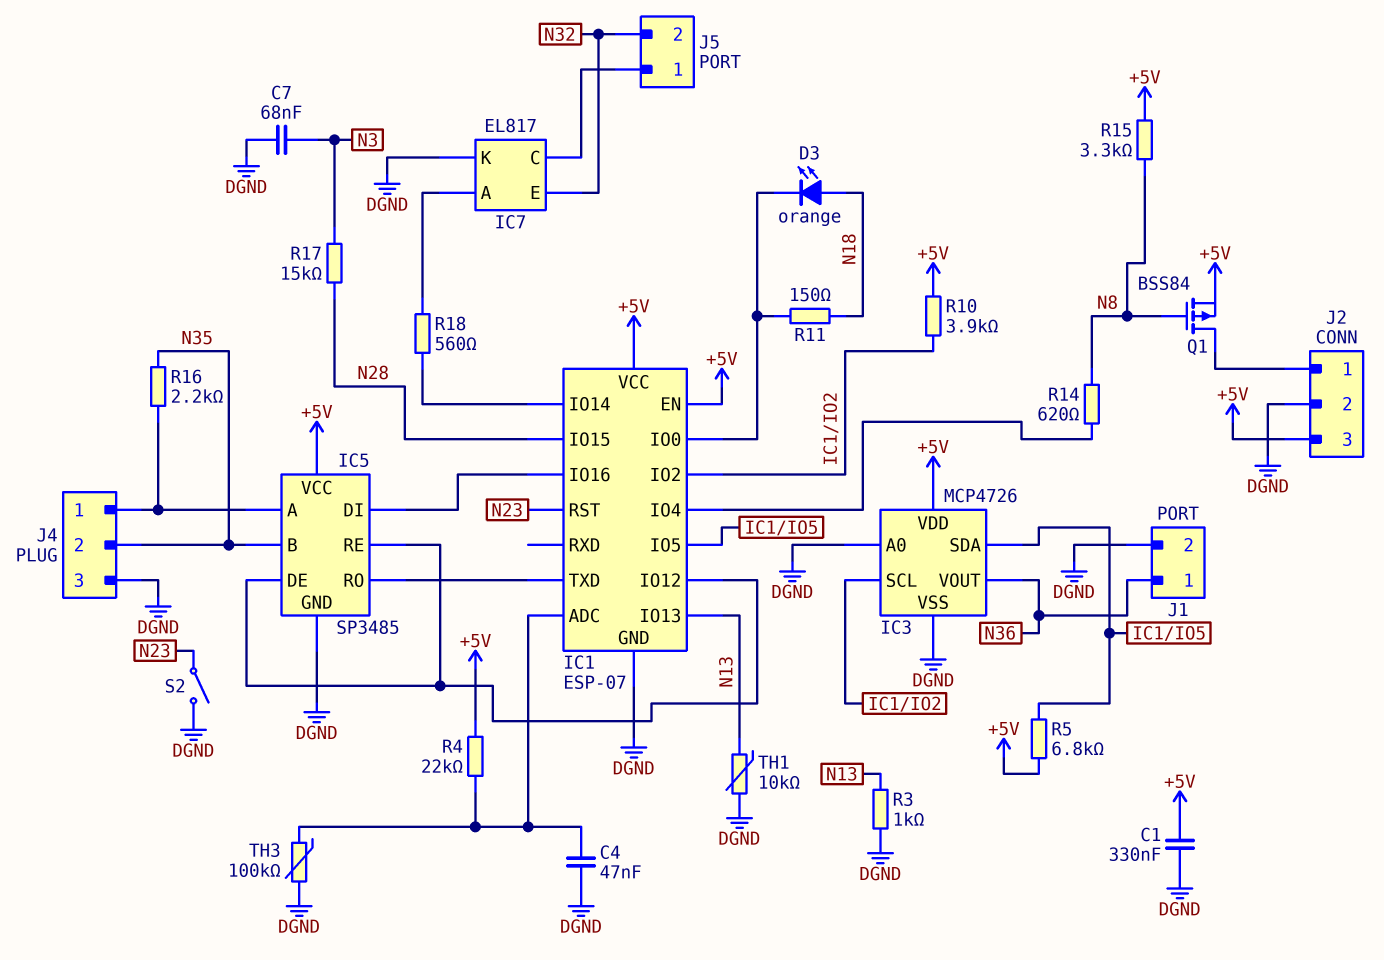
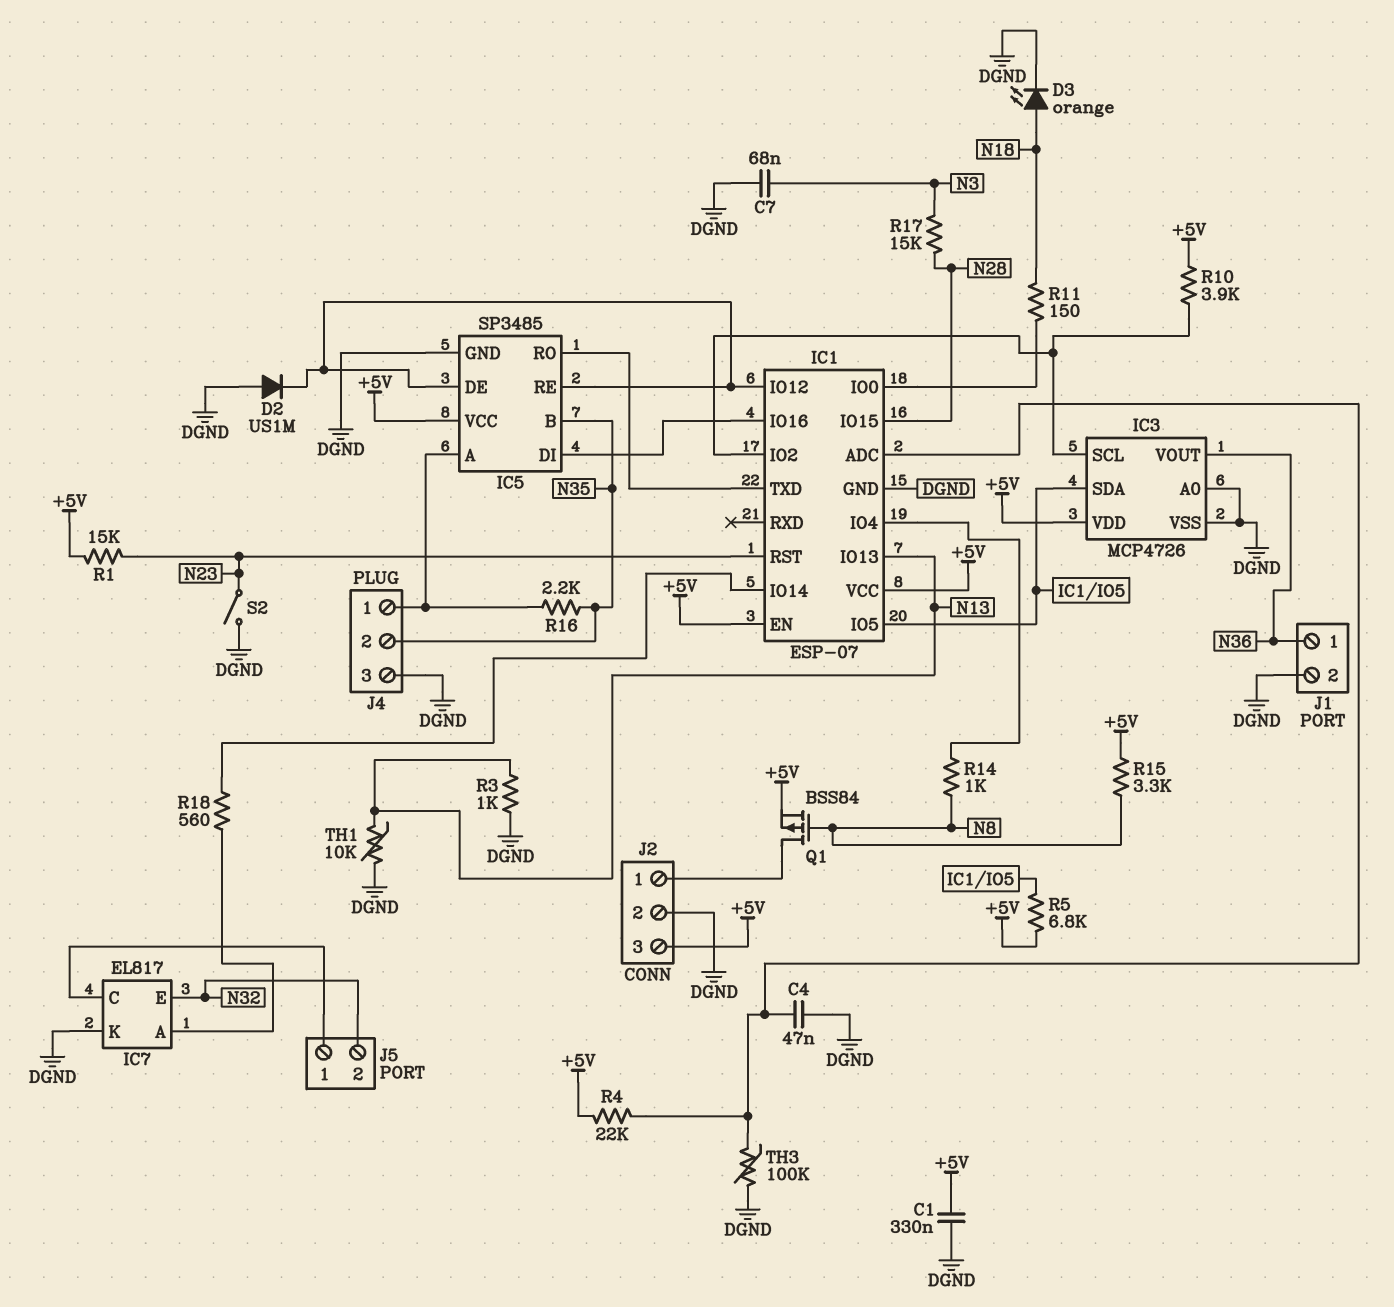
D2: none -> diode US1M (A DGND, K IC1/IO12)
D3: LED orange (A N18, K IC1/IO0) -> LED orange (A N18, K DGND)
R1: none -> 15k (+5V, N23)
R14: 620 (IC1/IO4, N8) -> 1k (IC1/IO4, N8)

